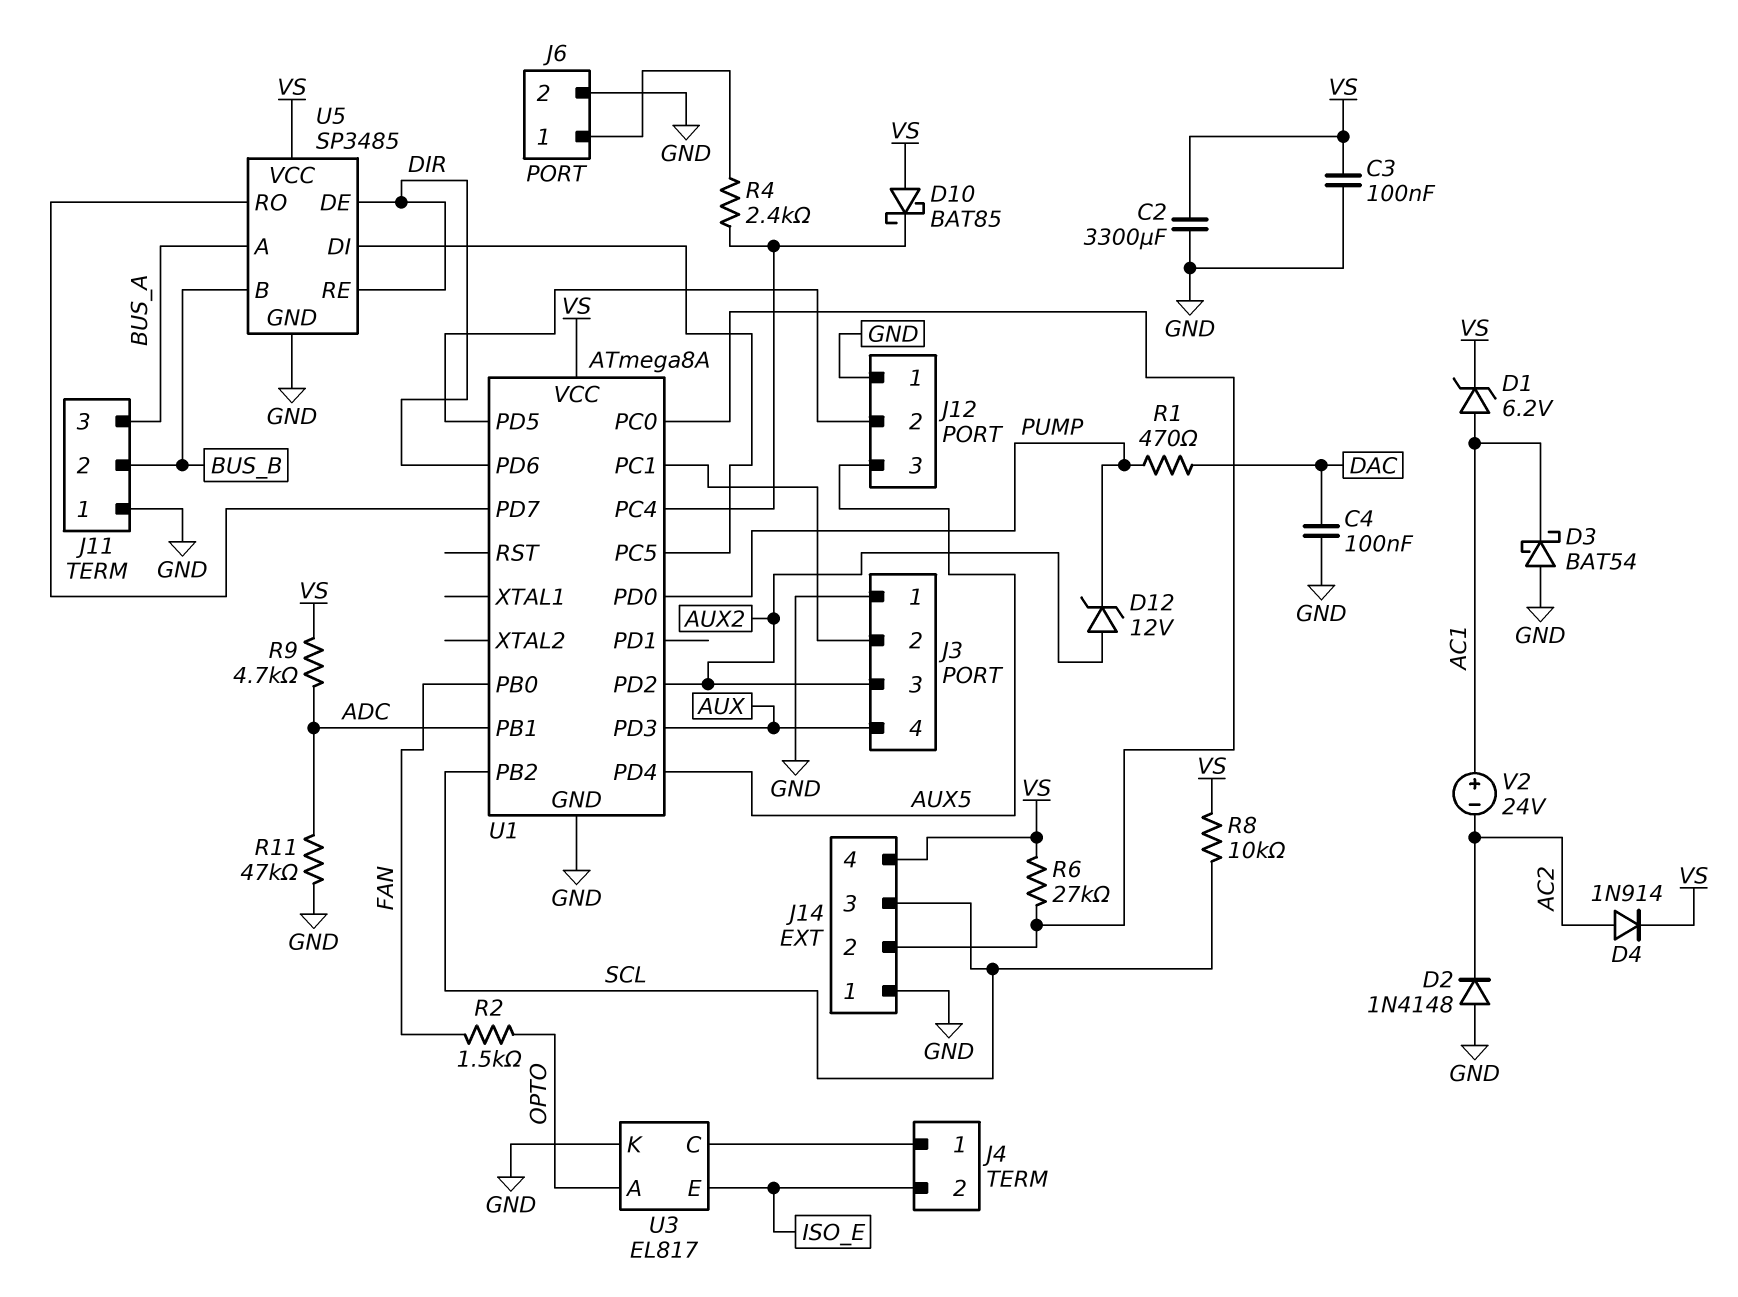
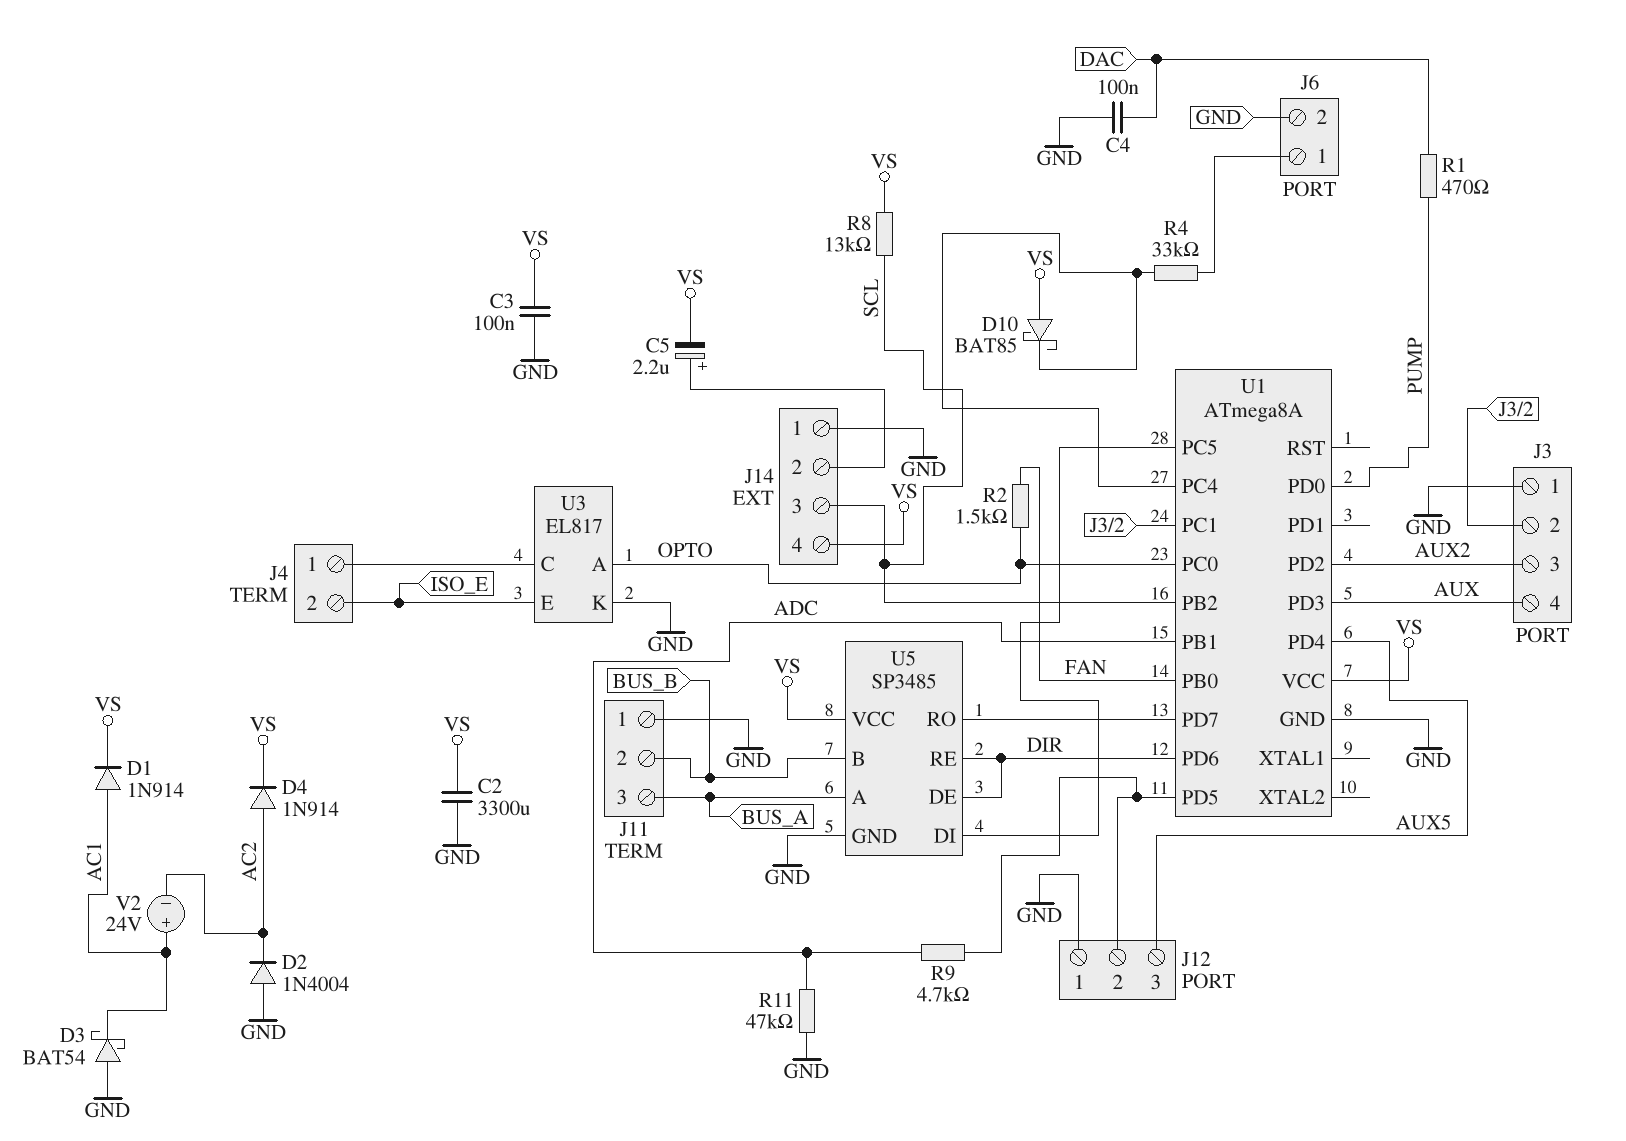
C5: none -> 2.2uF (plus J14/2, minus VS)
D1: zener 6.2V (A AC1, K VS) -> diode 1N914 (A AC1, K VS)
D2: diode 1N4148 (A GND, K AC2) -> diode 1N4004 (A GND, K AC2)
D12: zener 12V (A AUX2, K PUMP) -> none
R4: 2.4k (J6/1, U1/PC4) -> 33k (J6/1, U1/PC4)
R6: 27k (J14/2, VS) -> none
R8: 10k (SCL, VS) -> 13k (SCL, VS)
R9: 4.7k (ADC, VS) -> 4.7k (ADC, J12/2)
U1 pin PC0: J14/2 -> OPTO

